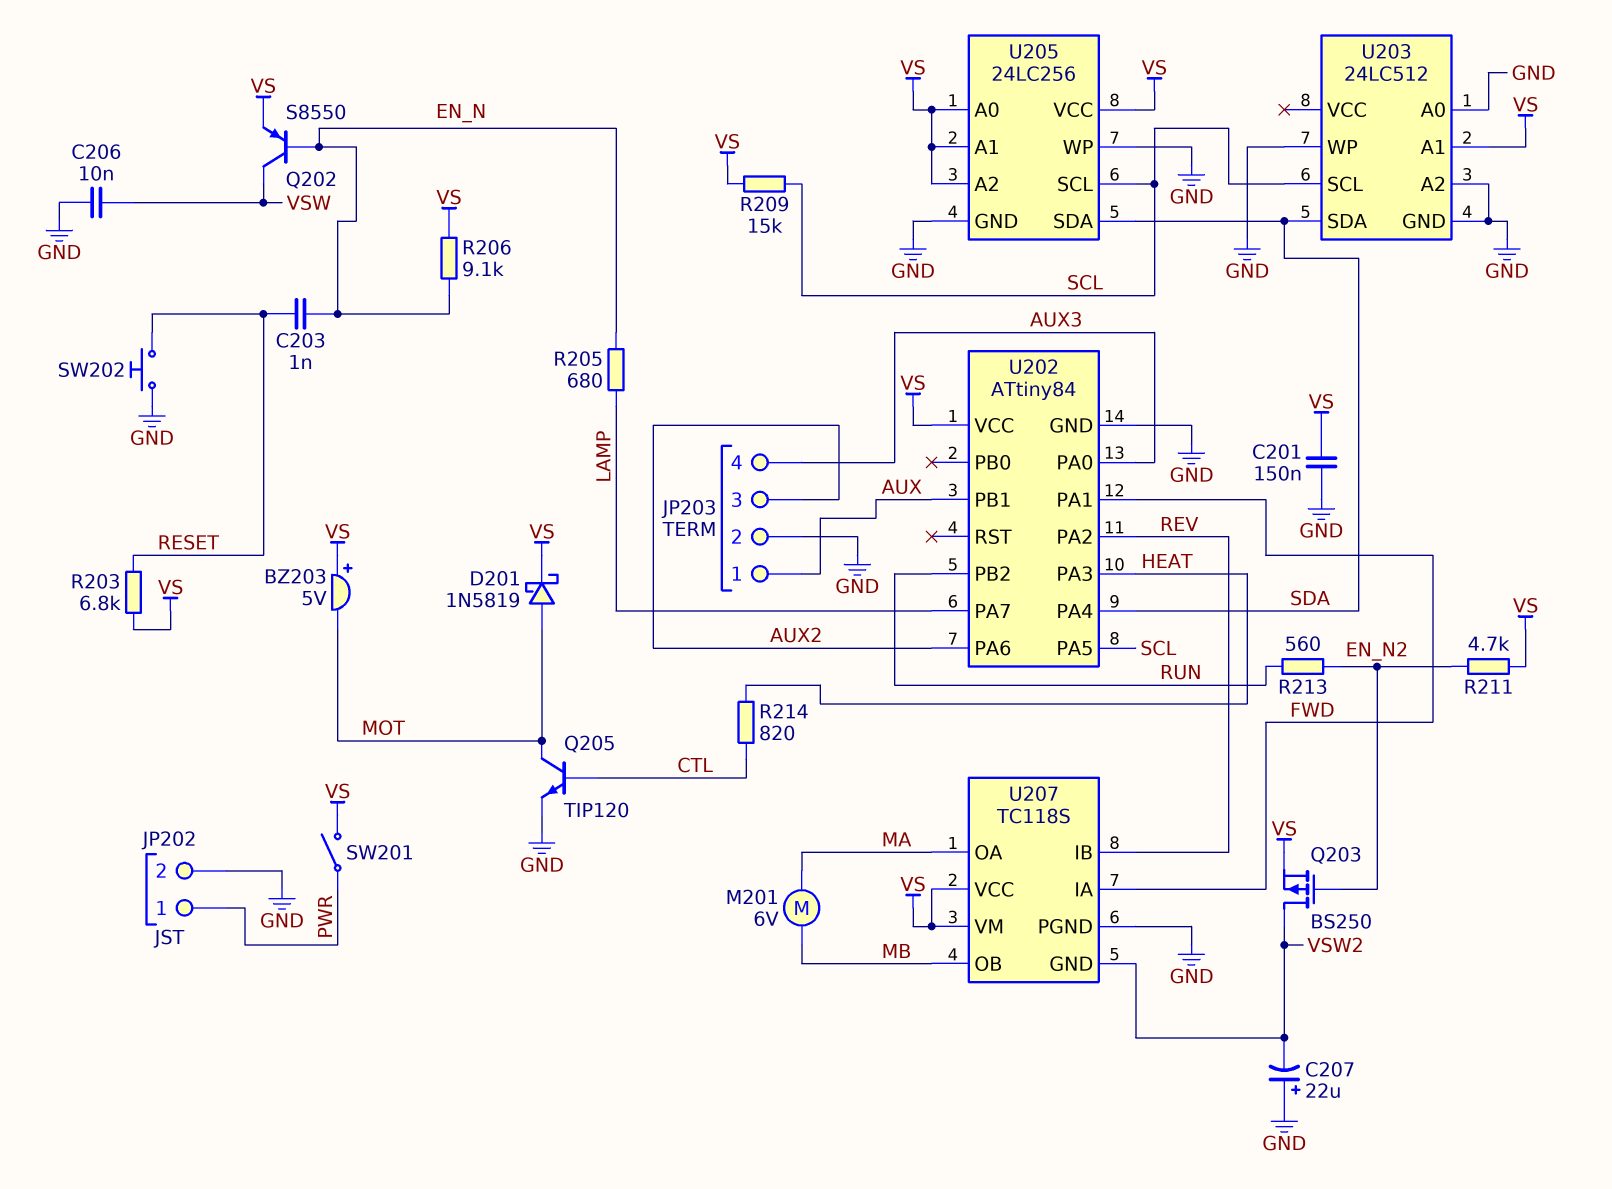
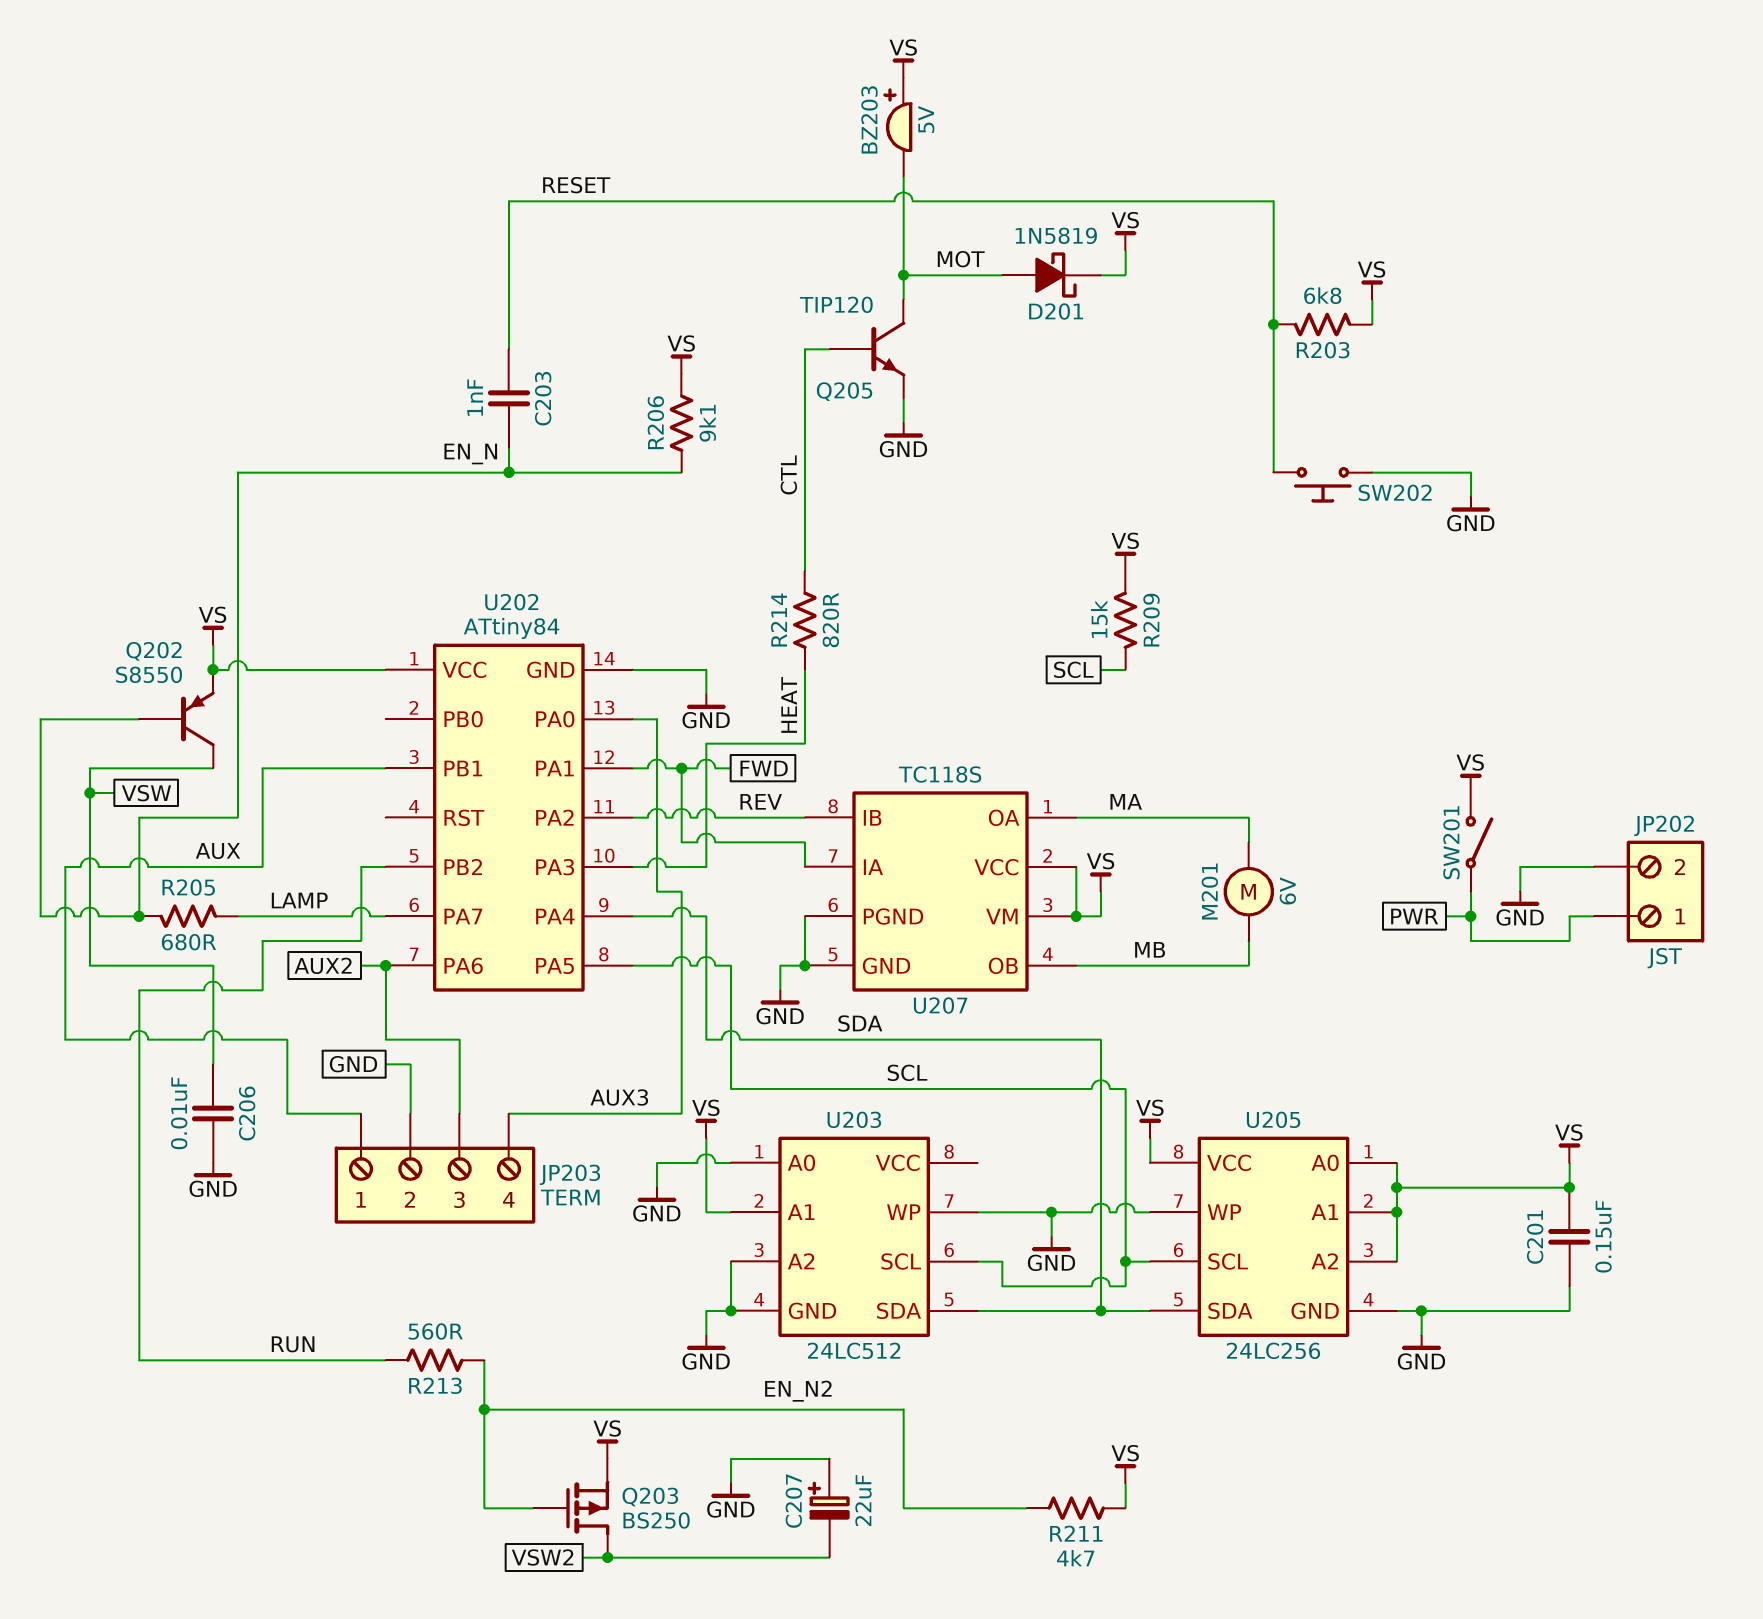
U207 pin GND: VSW2 -> GND

